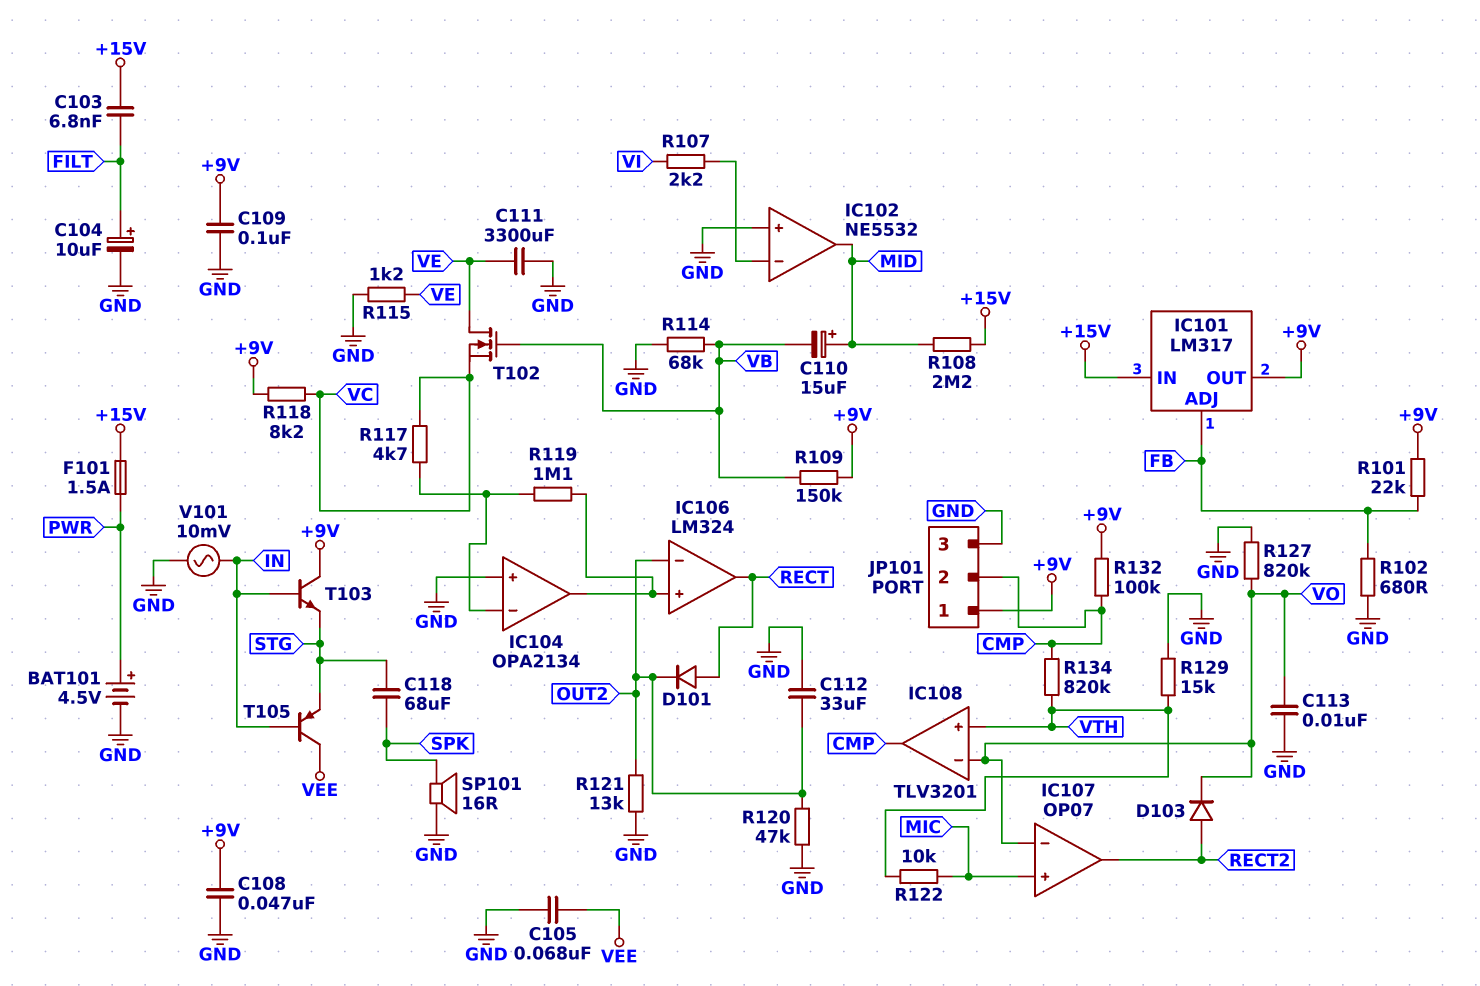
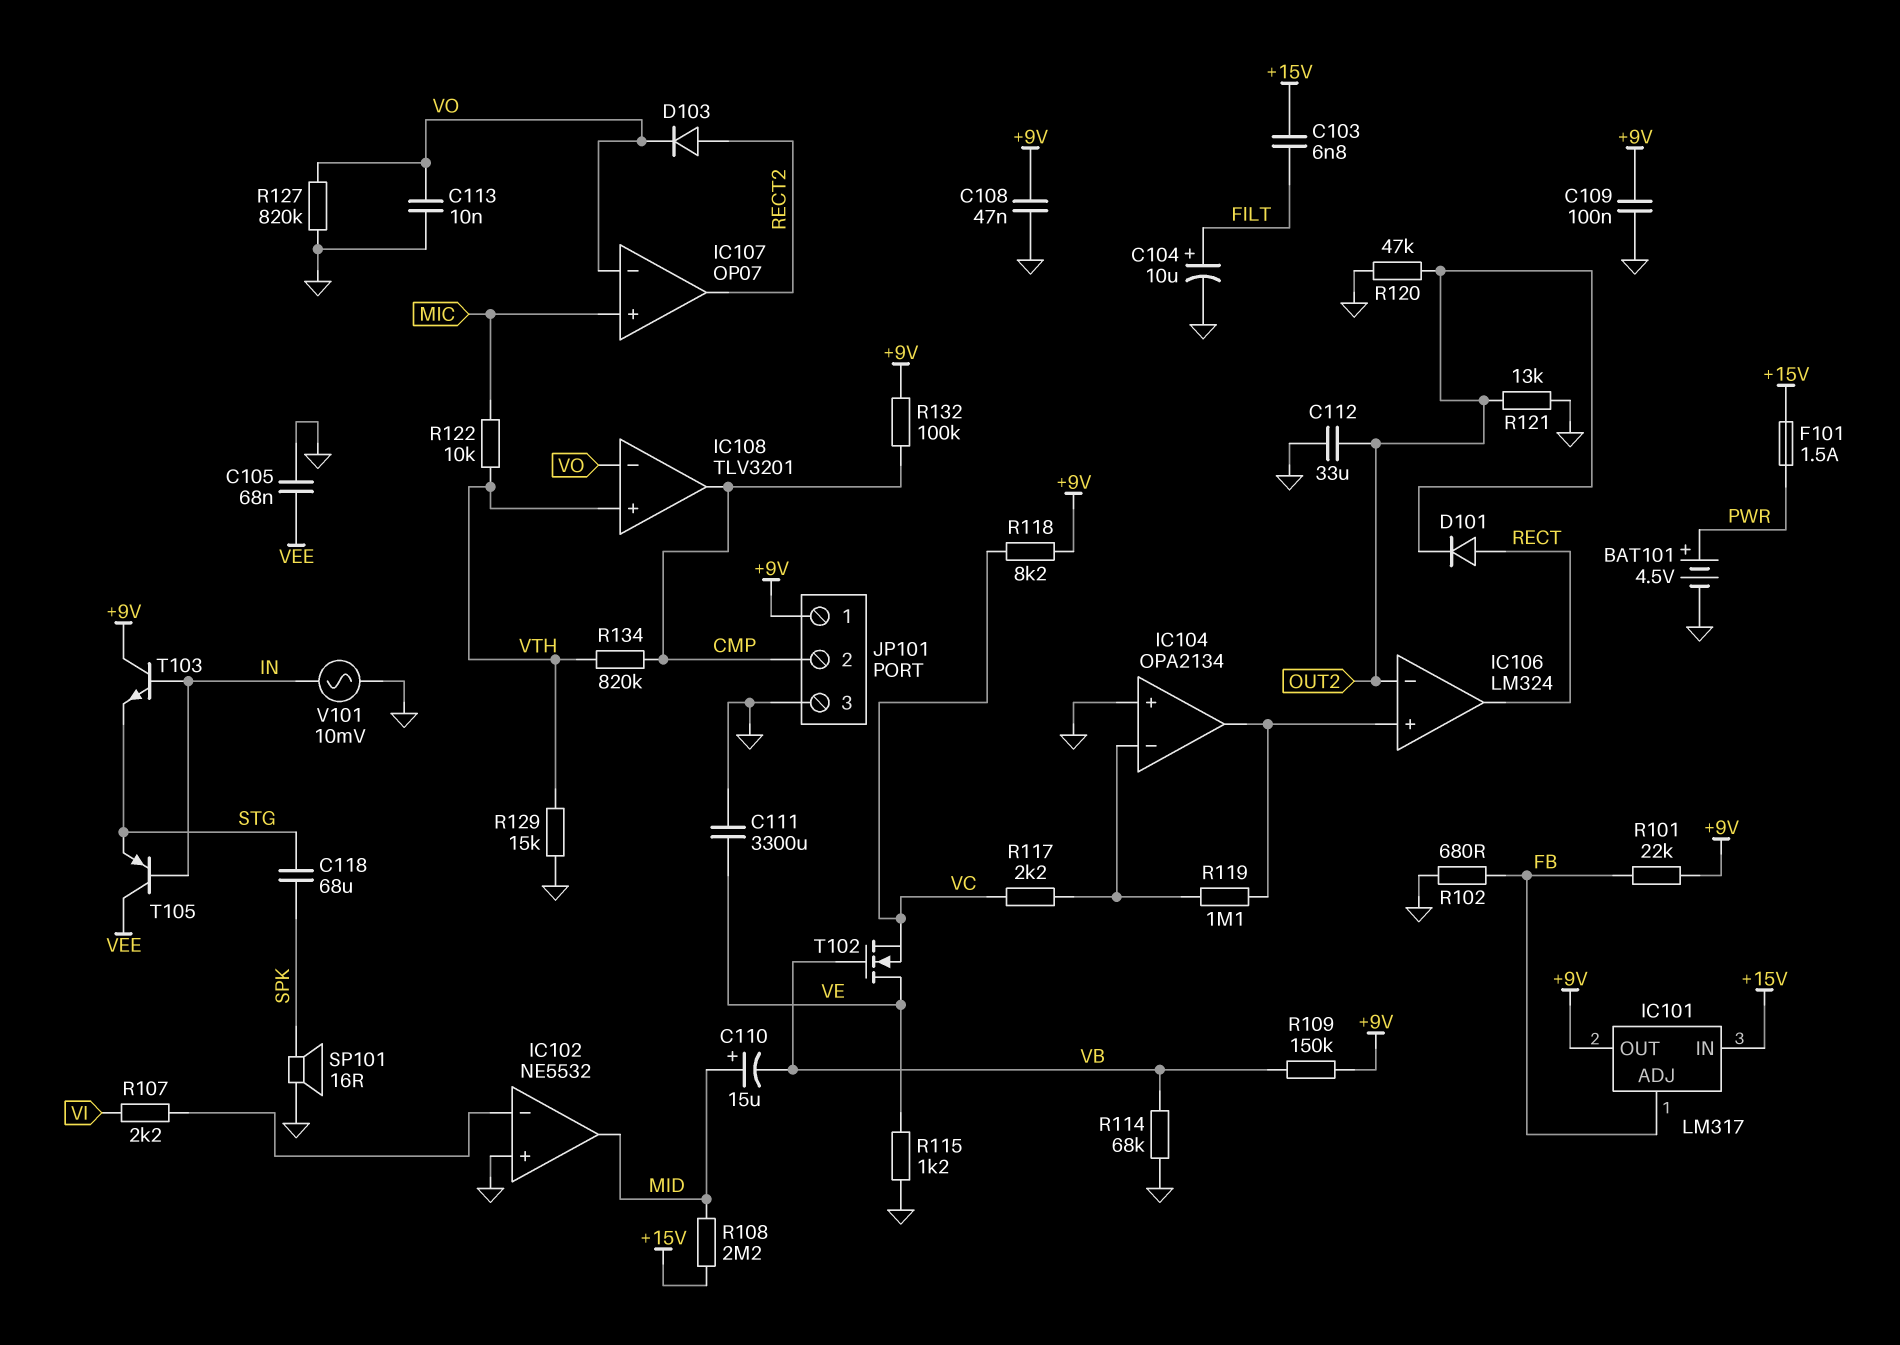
R117: 4.7k (IC104/in-, VC) -> 2.2k (IC104/in-, VC)

